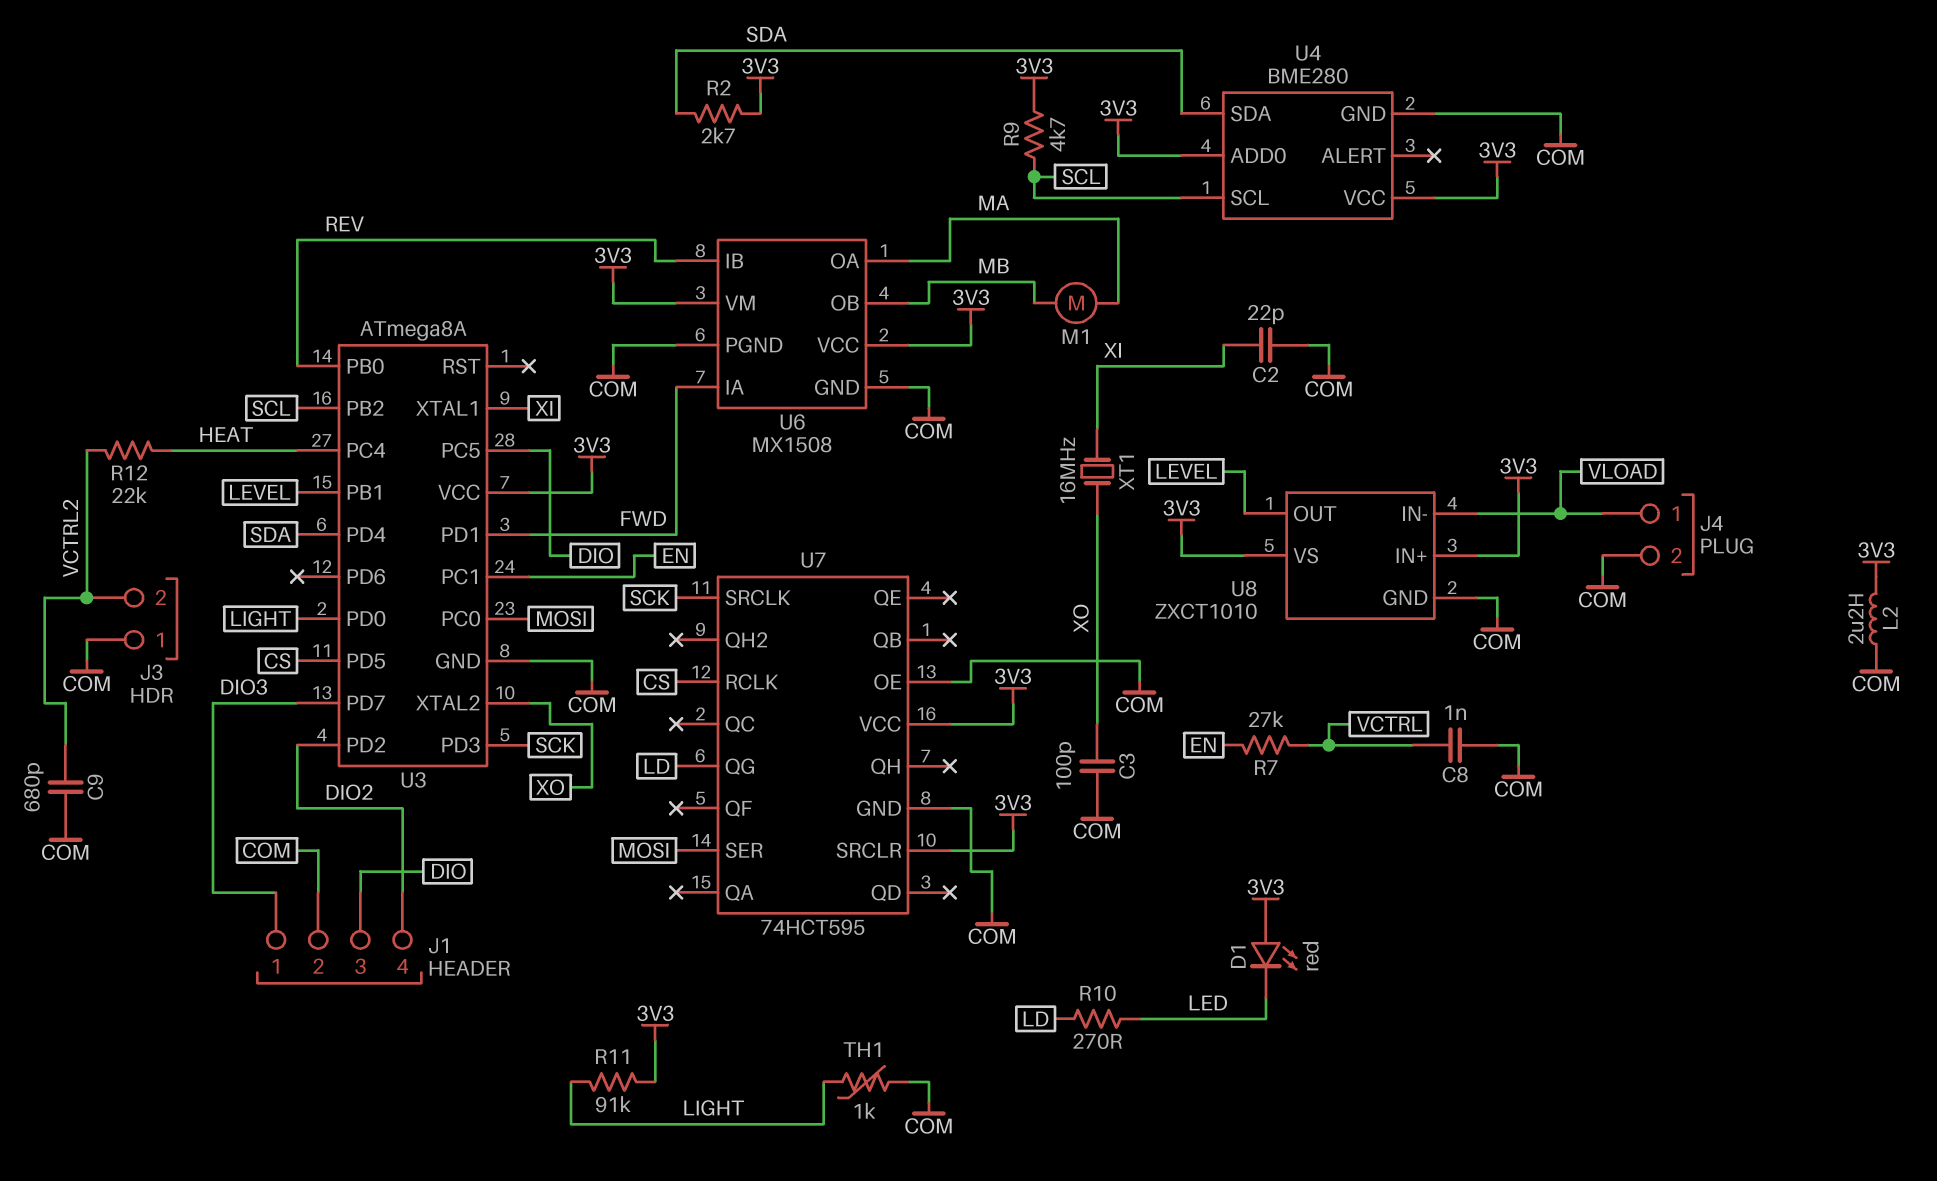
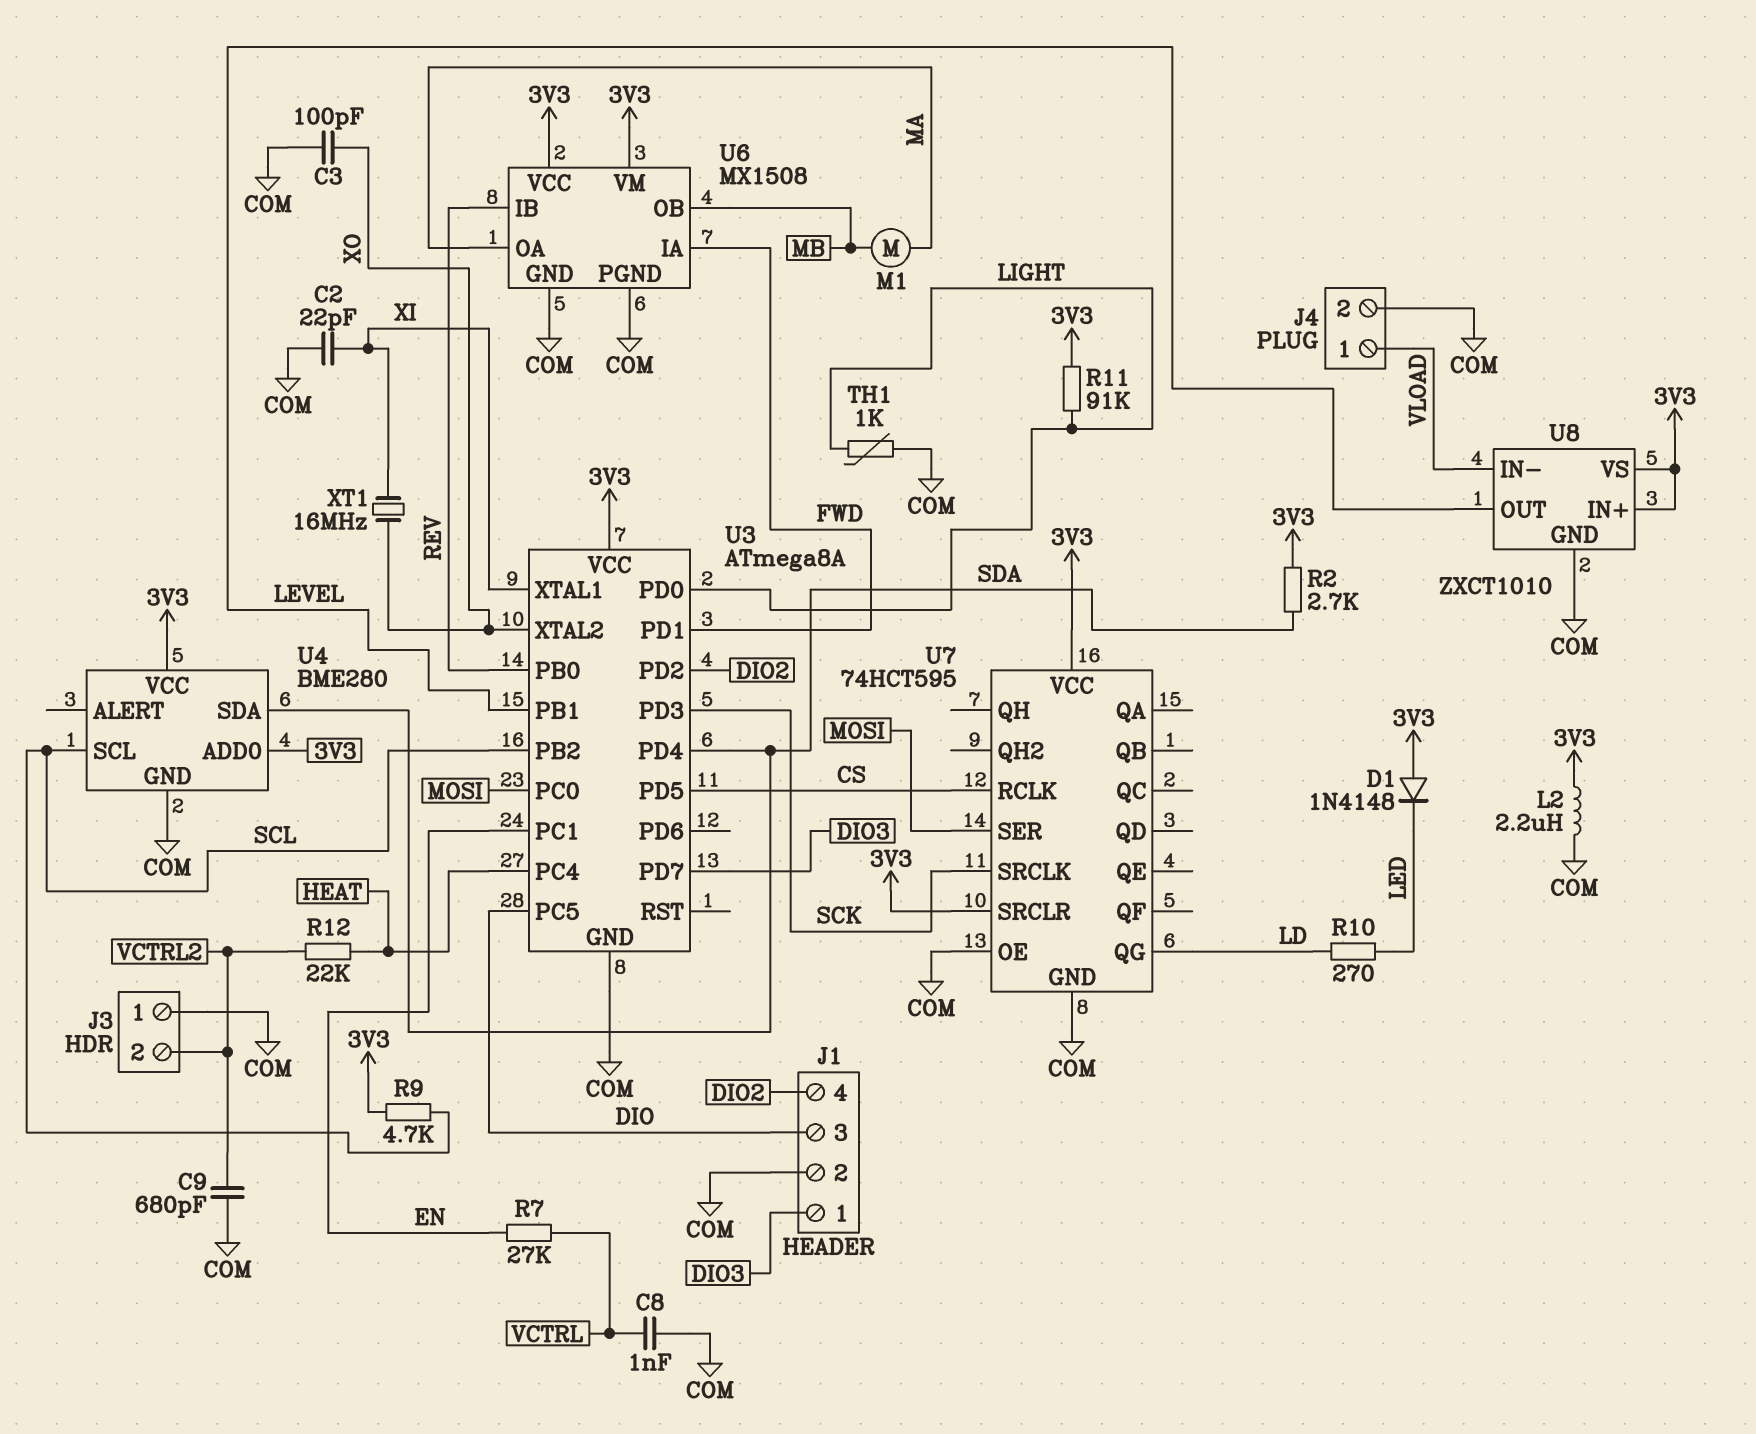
D1: LED red (A 3V3, K LED) -> diode 1N4148 (A 3V3, K LED)

